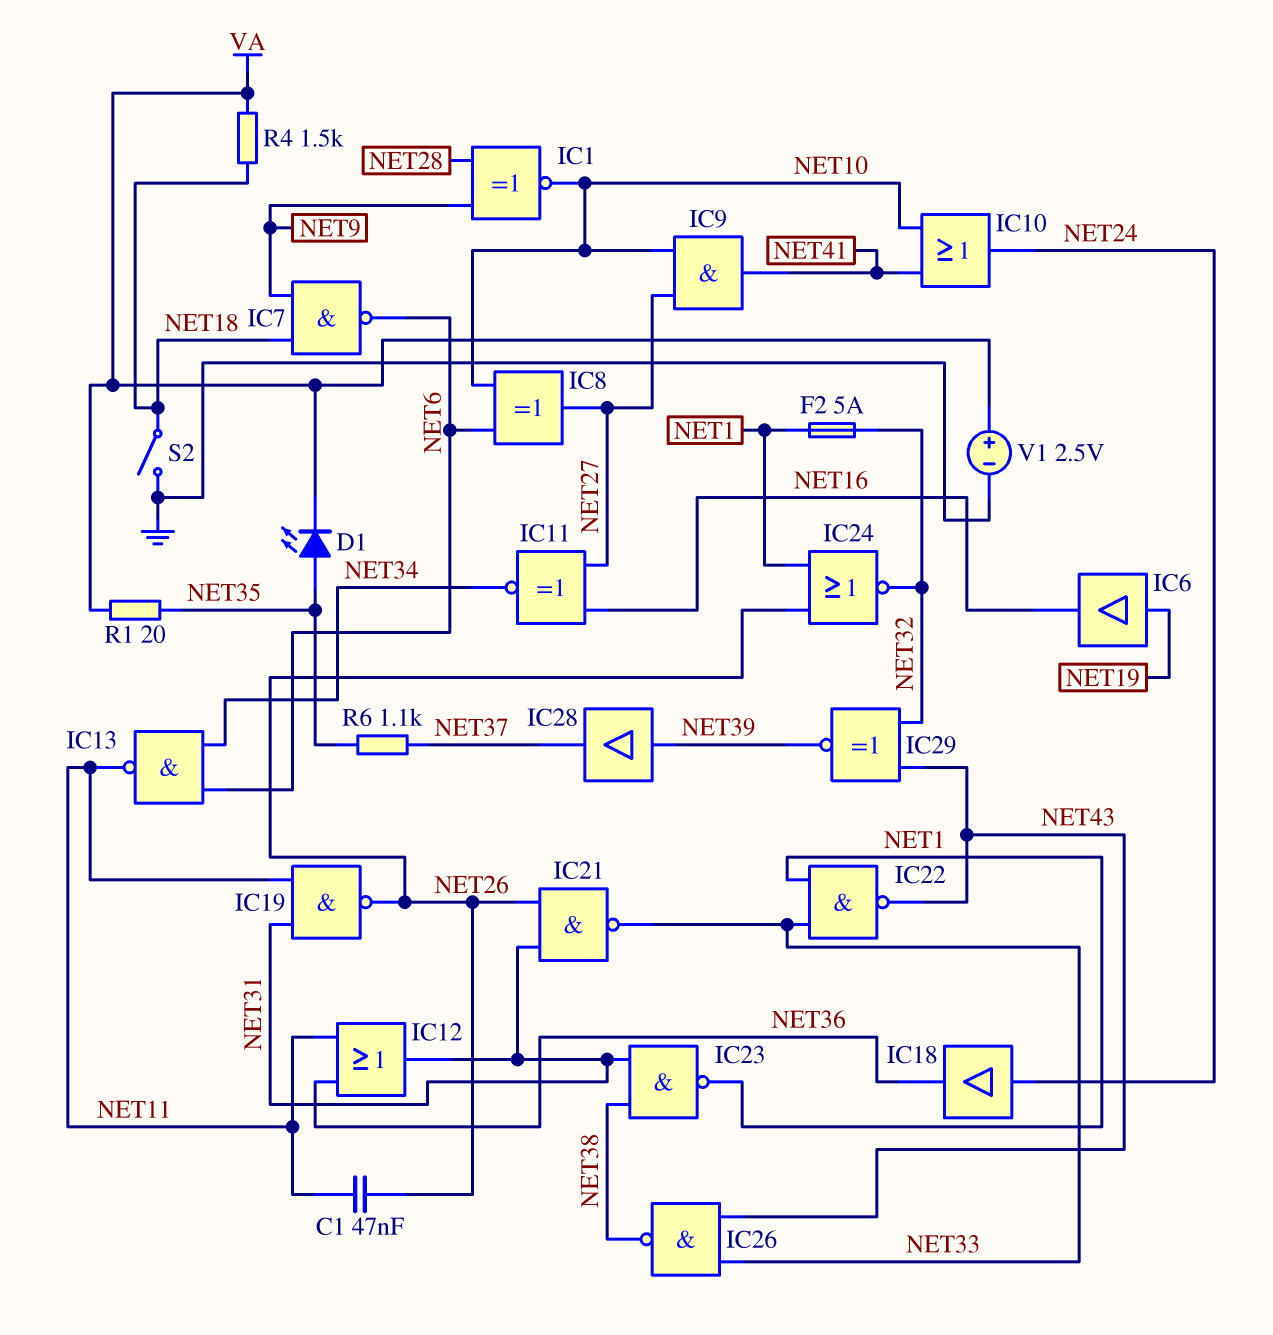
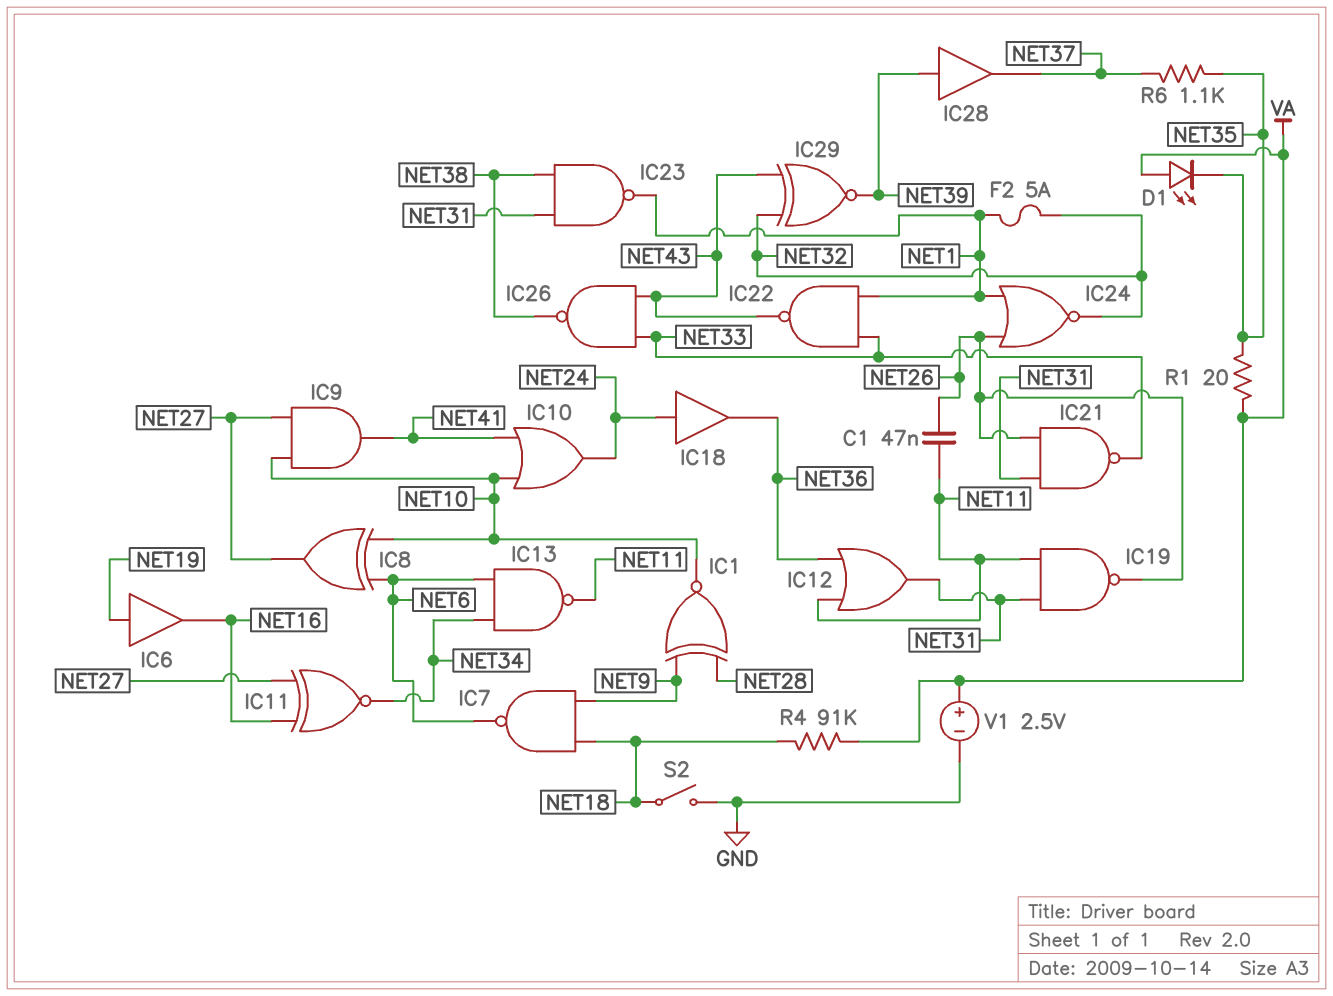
D1: LED (A NET35, K VA) -> LED (A VA, K NET35)
R4: 1.5k (NET18, VA) -> 91k (NET18, VA)

